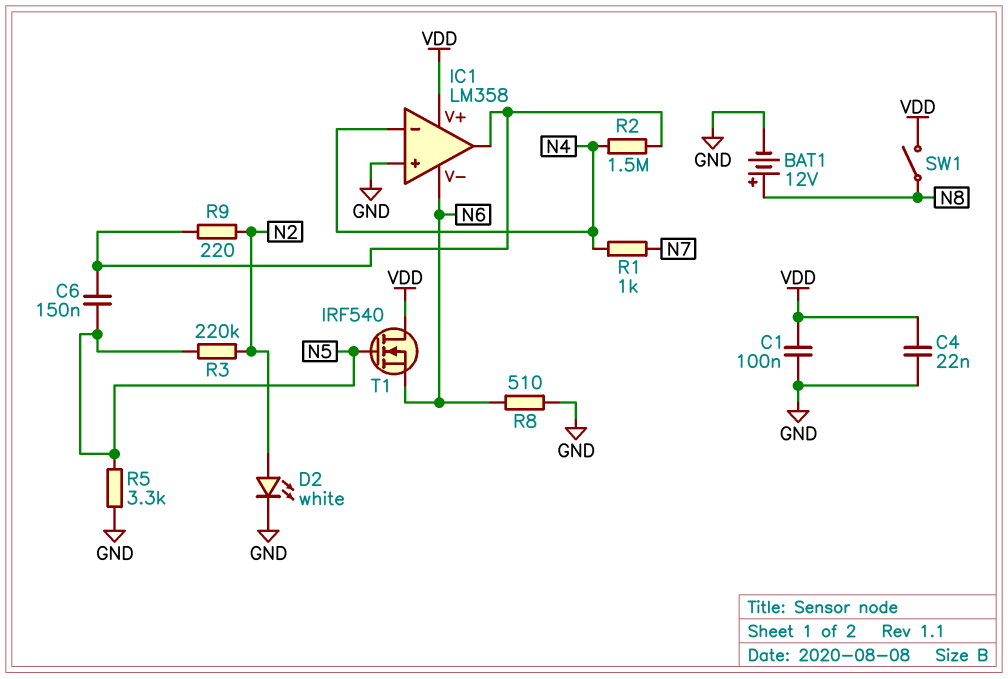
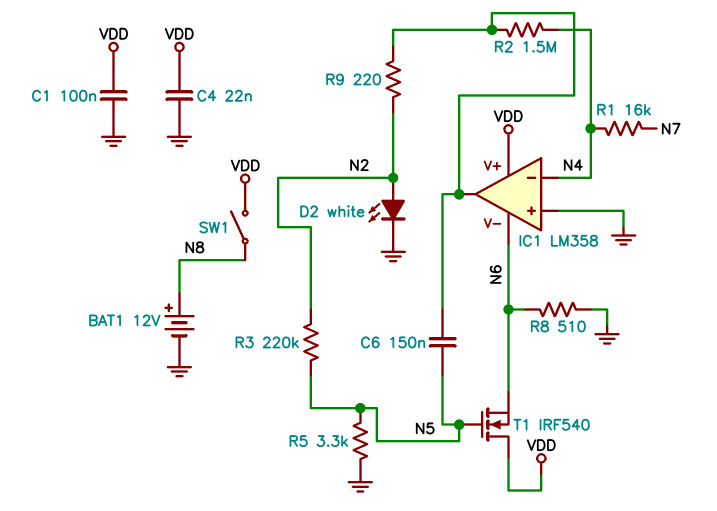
R1: 1k (N4, N7) -> 16k (N4, N7)

